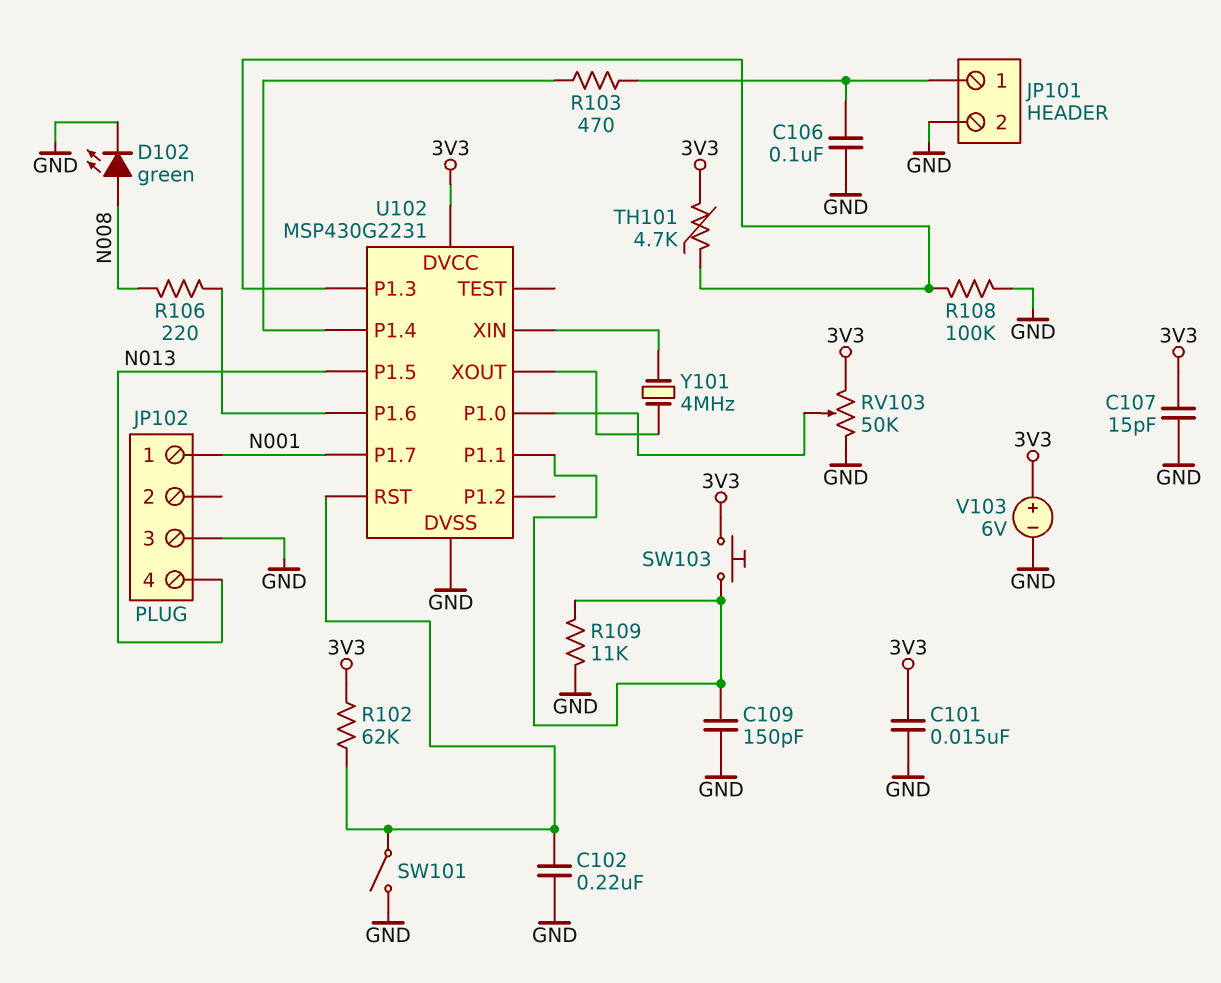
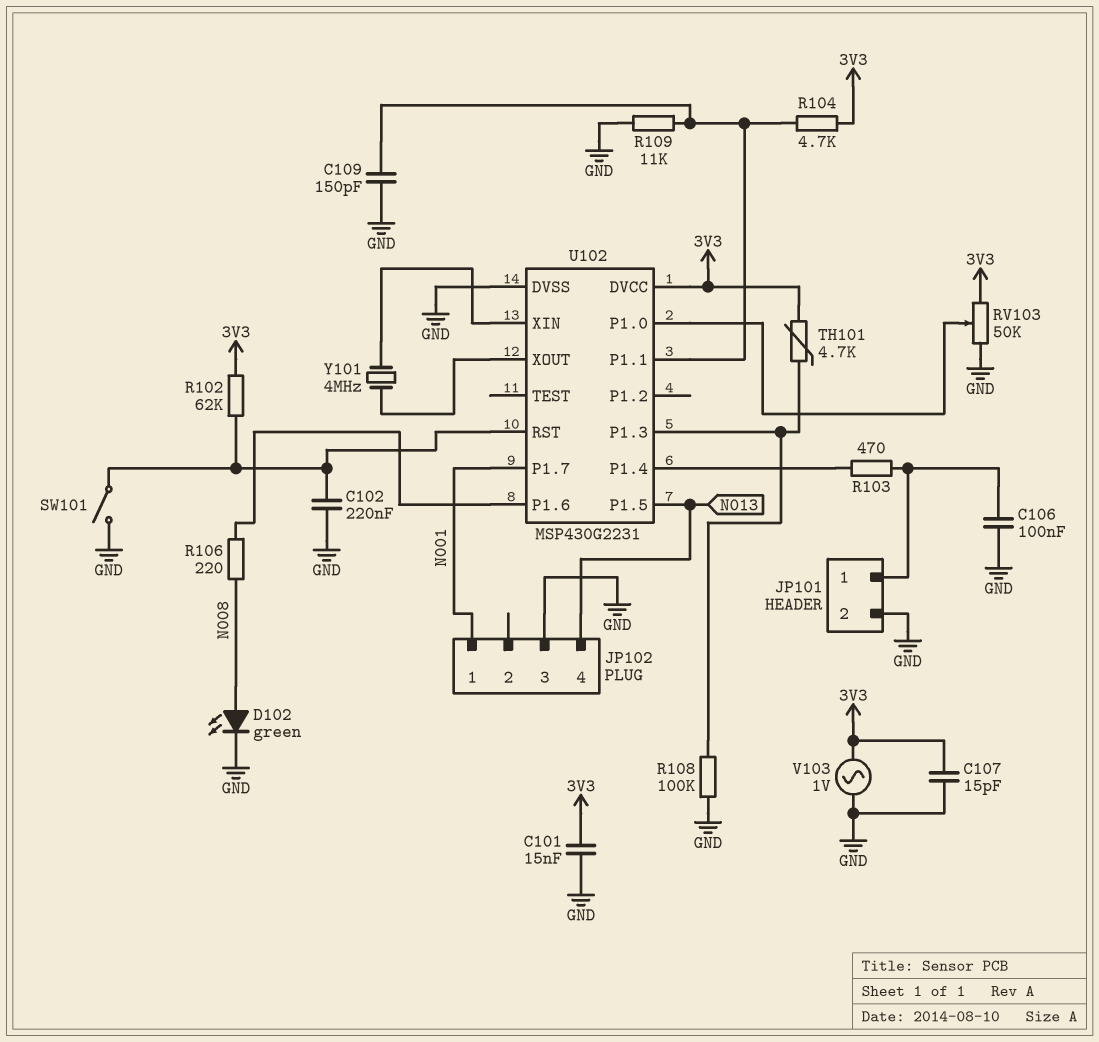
R104: none -> 4.7k (3V3, U102/P1.1)
SW103: button (3V3, U102/P1.1) -> none
V103: 6V (plus 3V3, minus GND) -> AC 1V (3V3, GND)

